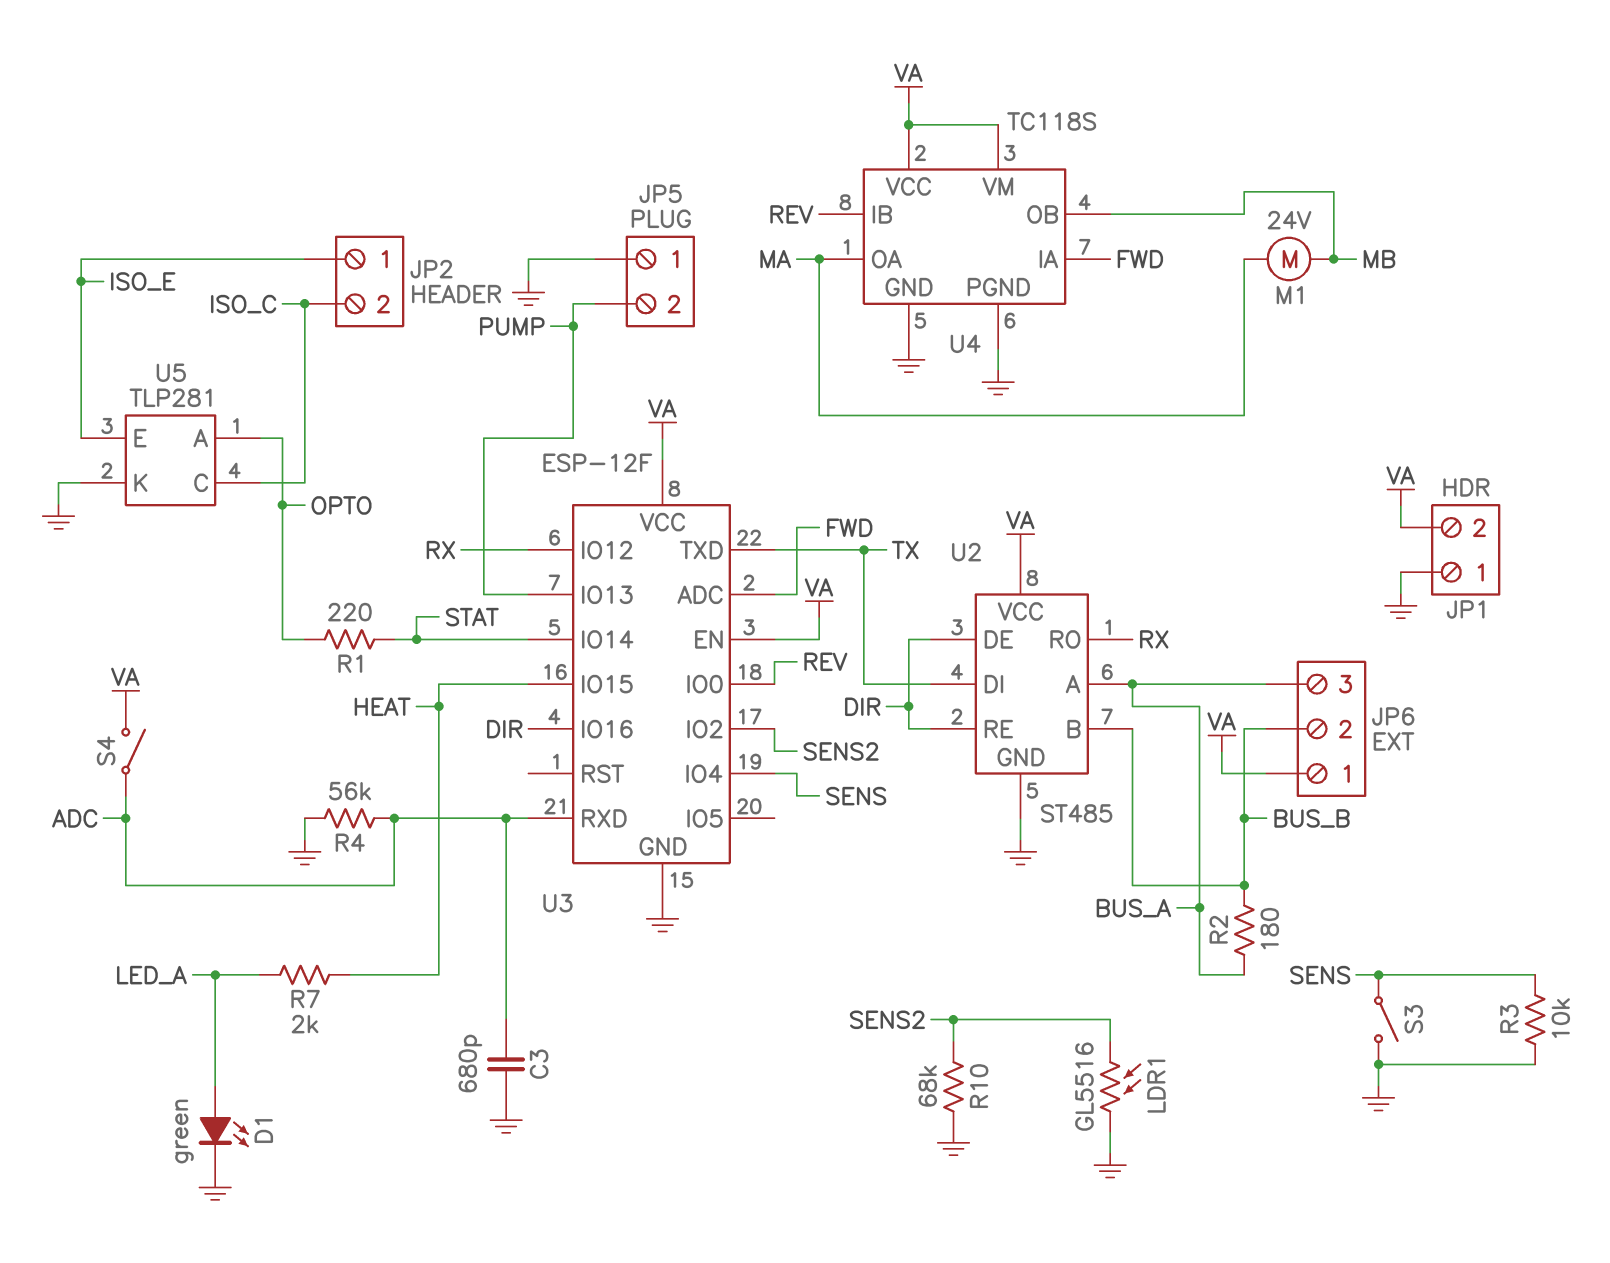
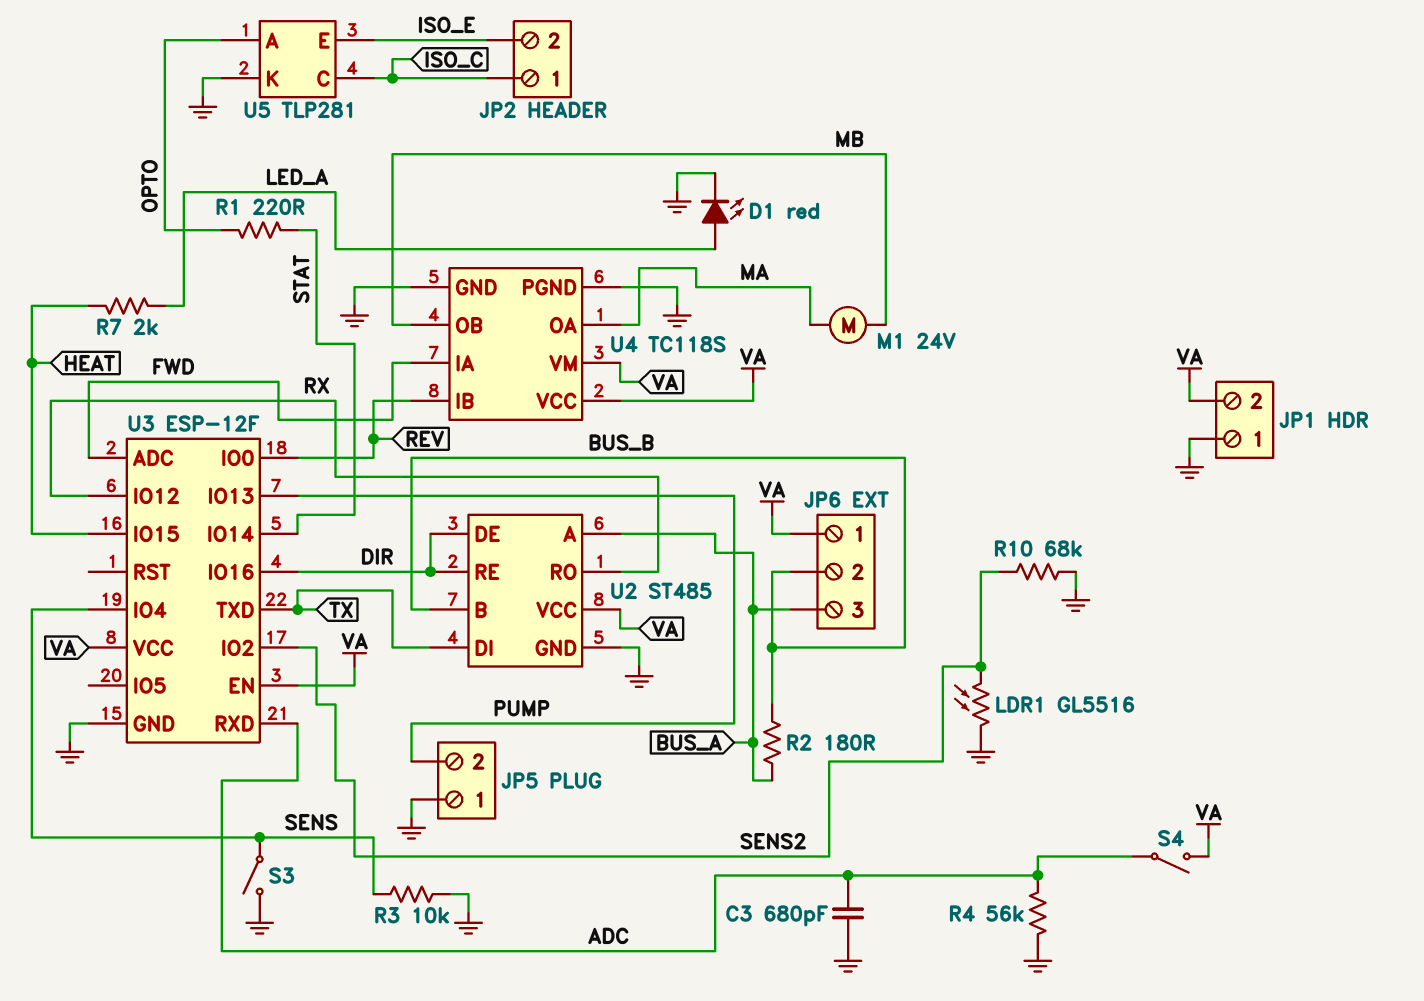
D1: LED green (A LED_A, K GND) -> LED red (A LED_A, K GND)
JP2 pin 1: ISO_E -> ISO_C
JP2 pin 2: ISO_C -> ISO_E

